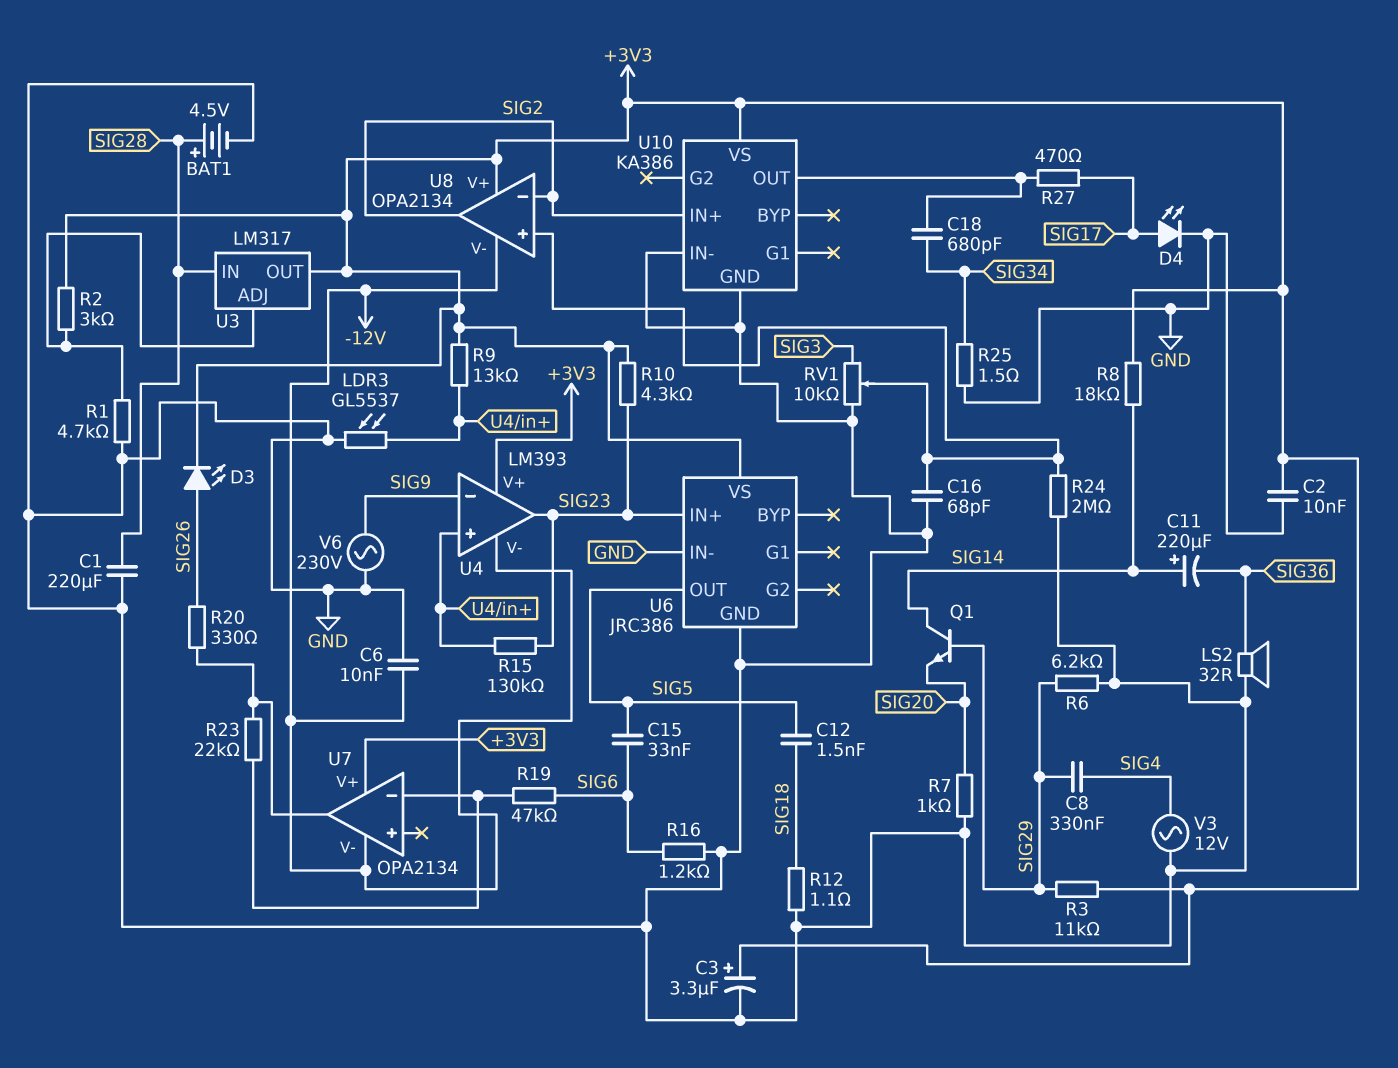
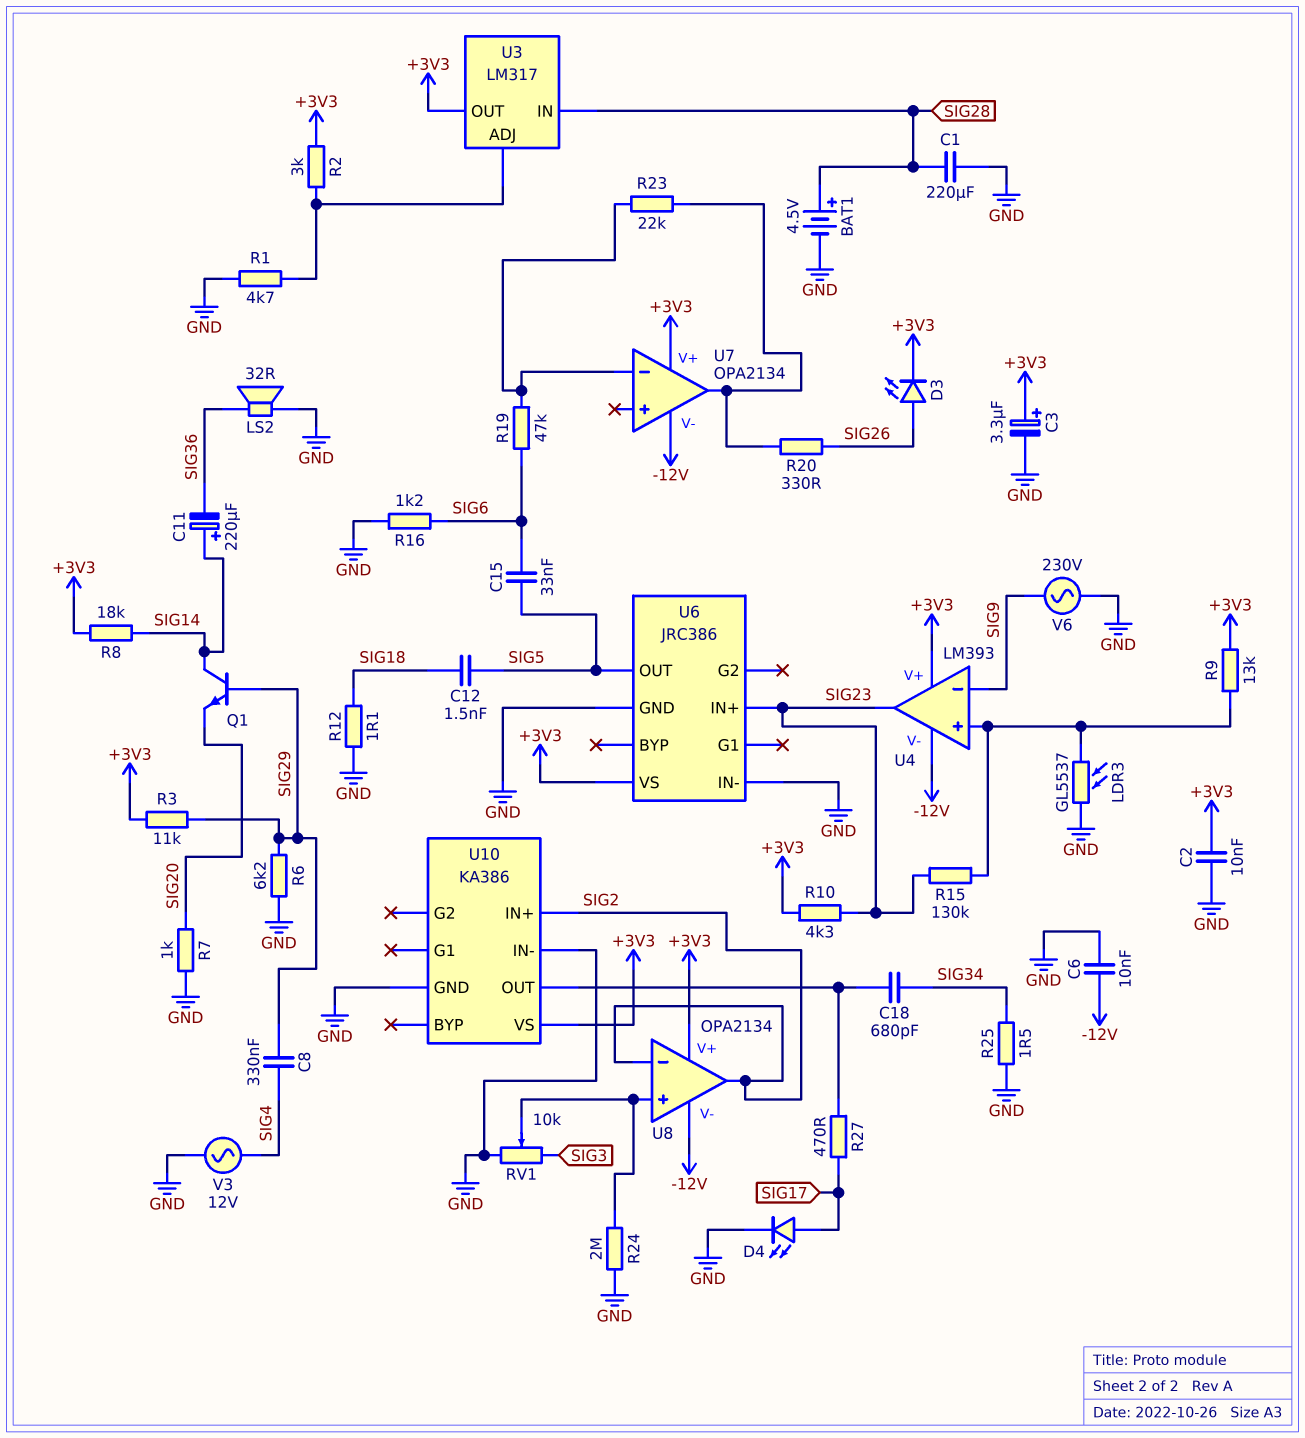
C16: 68pF (GND, U8/in+) -> none

